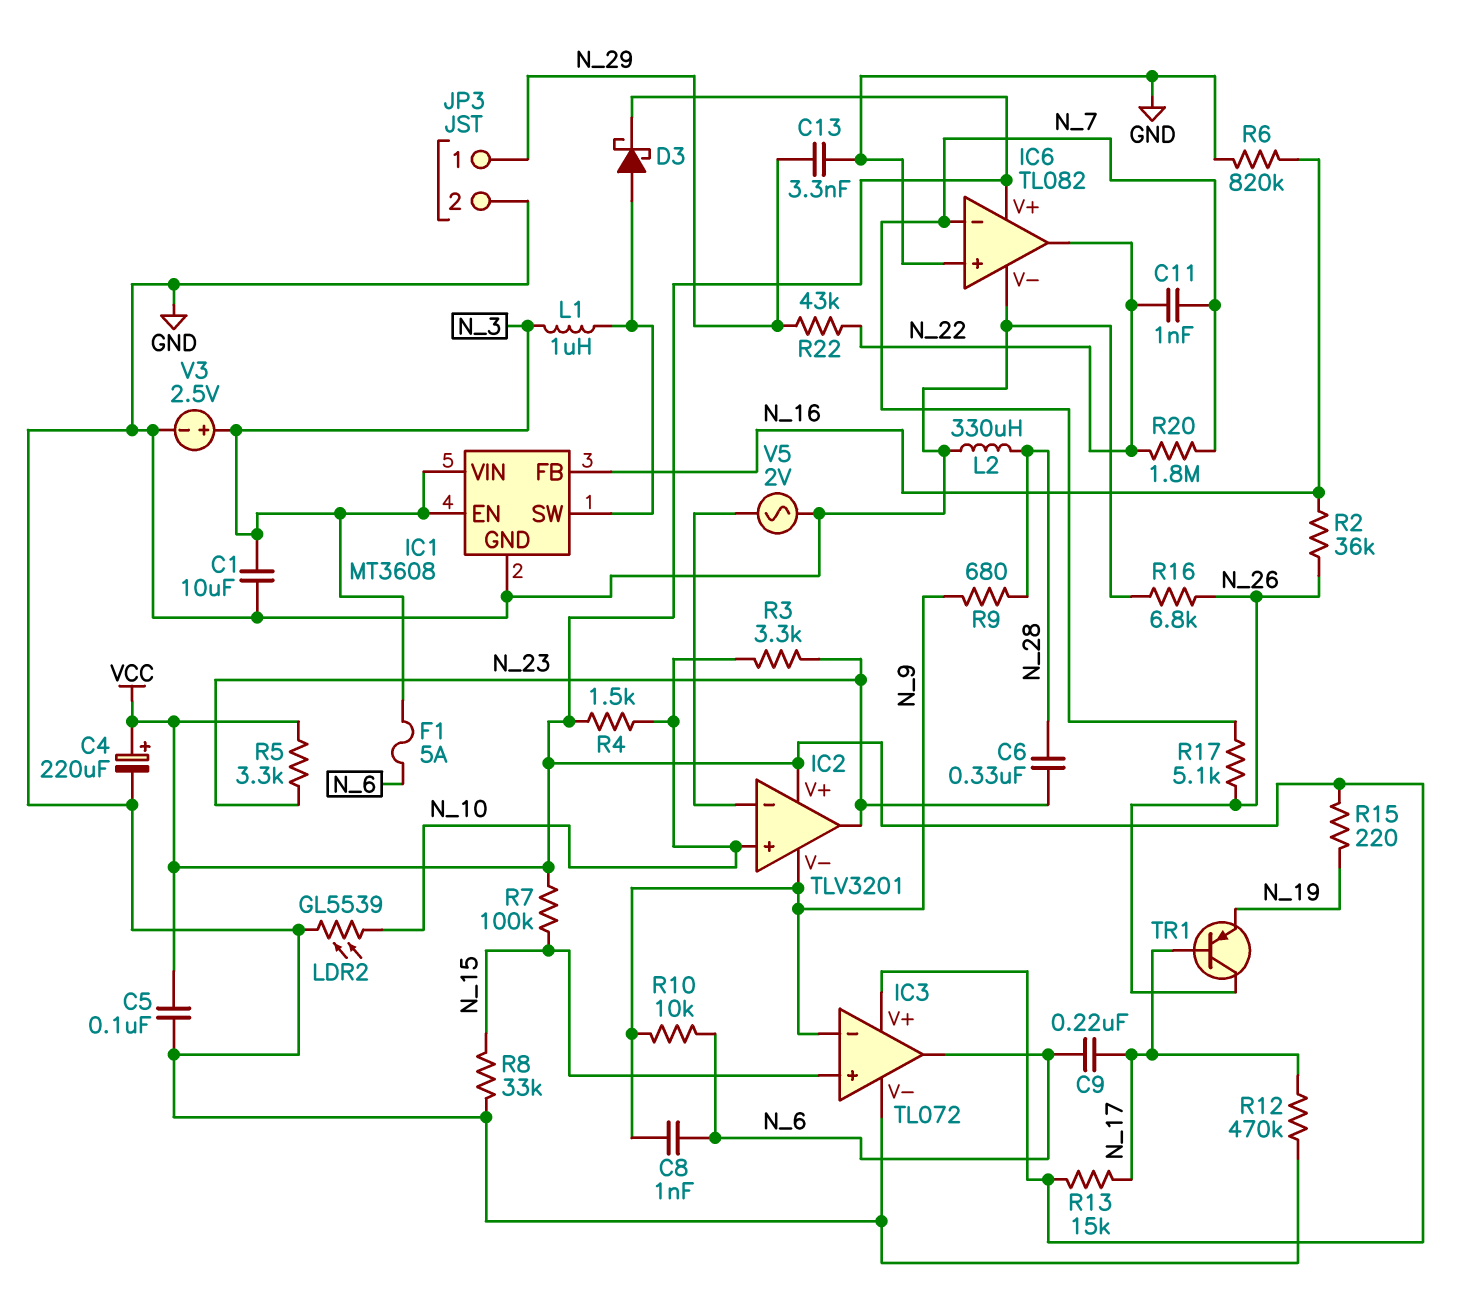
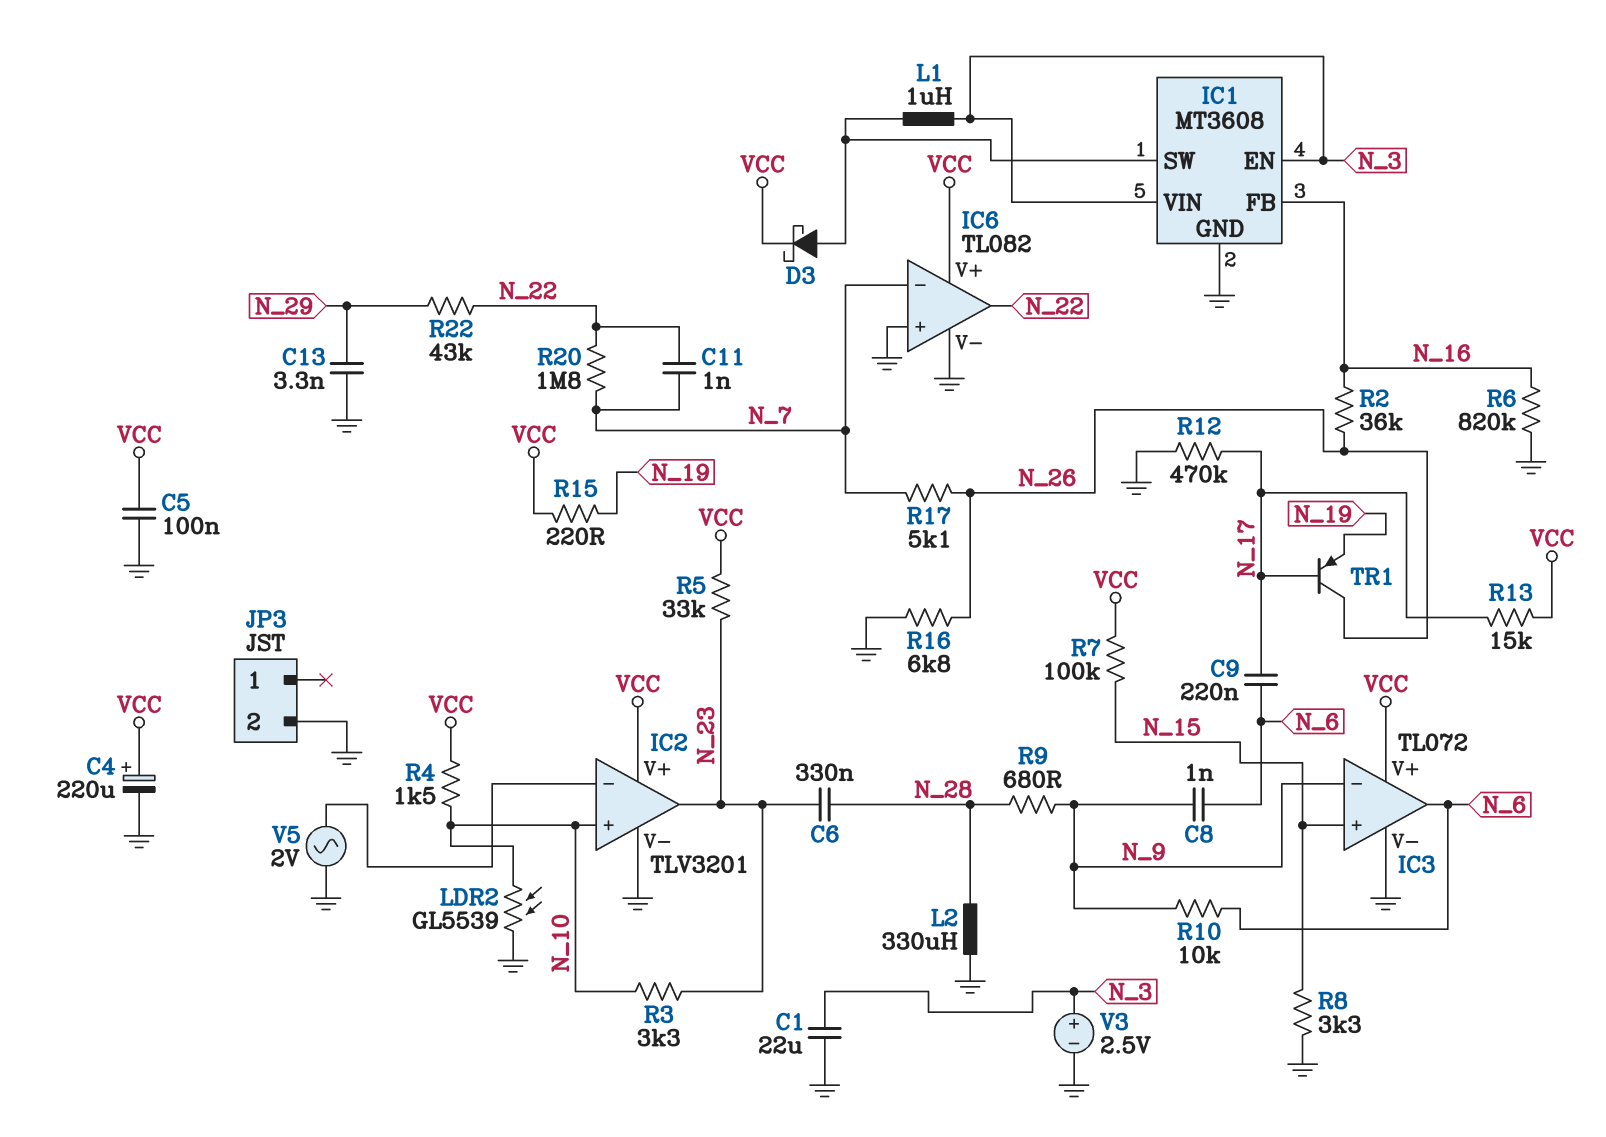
C1: 10uF (GND, N_3) -> 22uF (GND, N_3)
F1: 5A (N_3, N_6) -> none
IC2 pin V-: N_9 -> GND
JP3 pin 1: N_29 -> none
R5: 3.3k (N_23, VCC) -> 33k (N_23, VCC)
R8: 33k (GND, N_15) -> 3.3k (GND, N_15)

